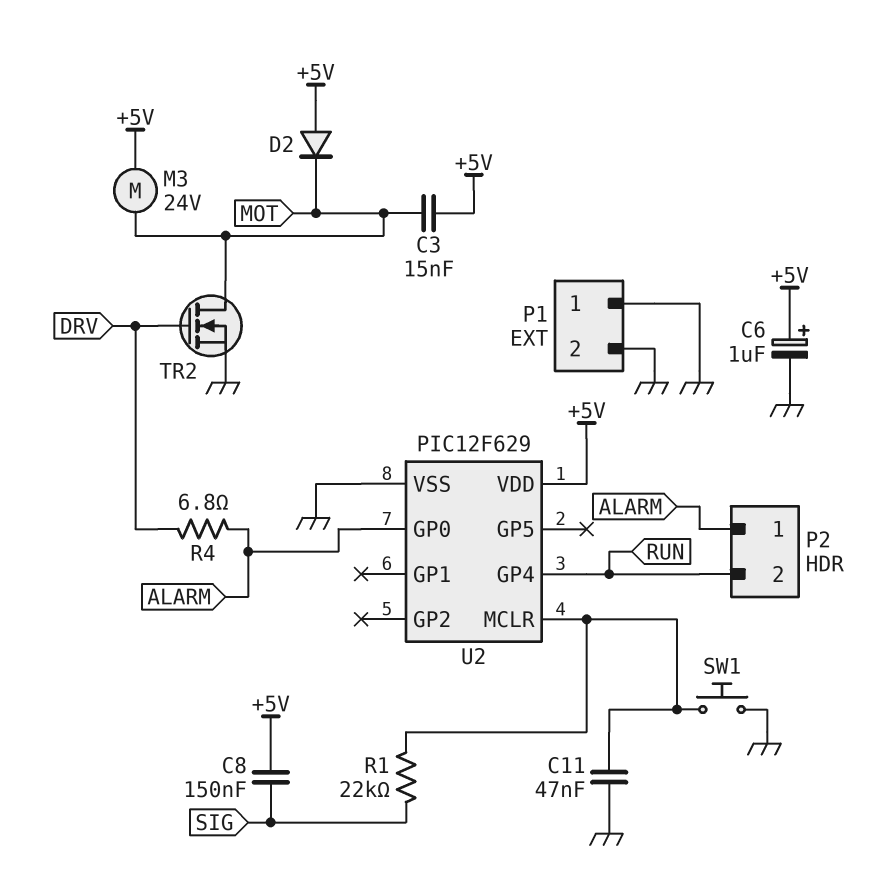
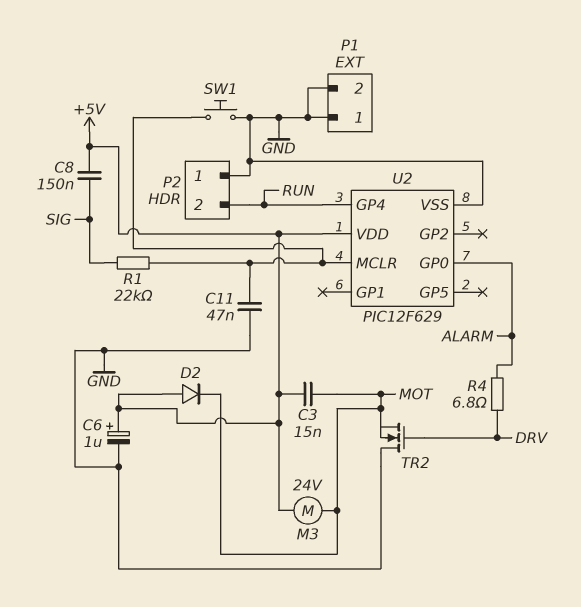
P2 pin 1: ALARM -> GND
TR2: NMOS (G DRV, D MOT, S GND) -> NMOS (G DRV, D GND, S MOT)

